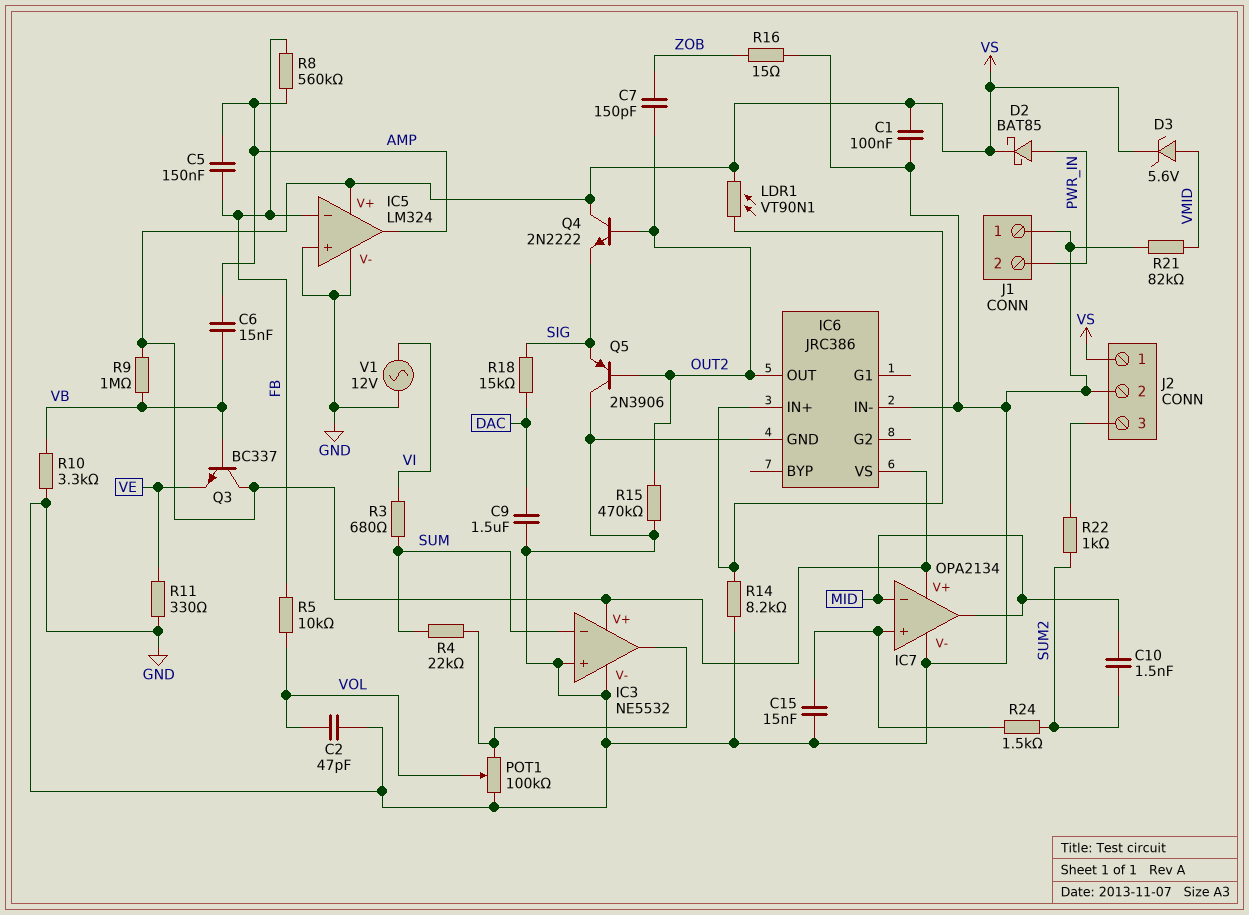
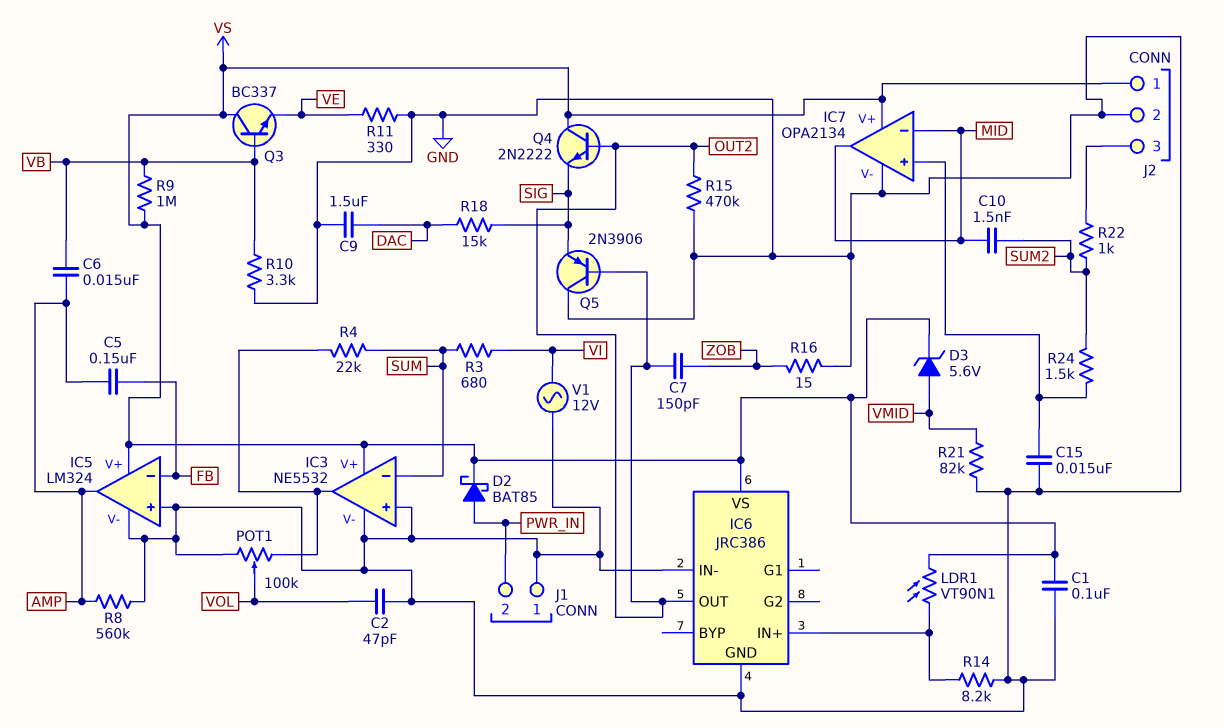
R5: 10k (FB, VOL) -> none
R8: 560k (AMP, FB) -> 560k (AMP, GND)

